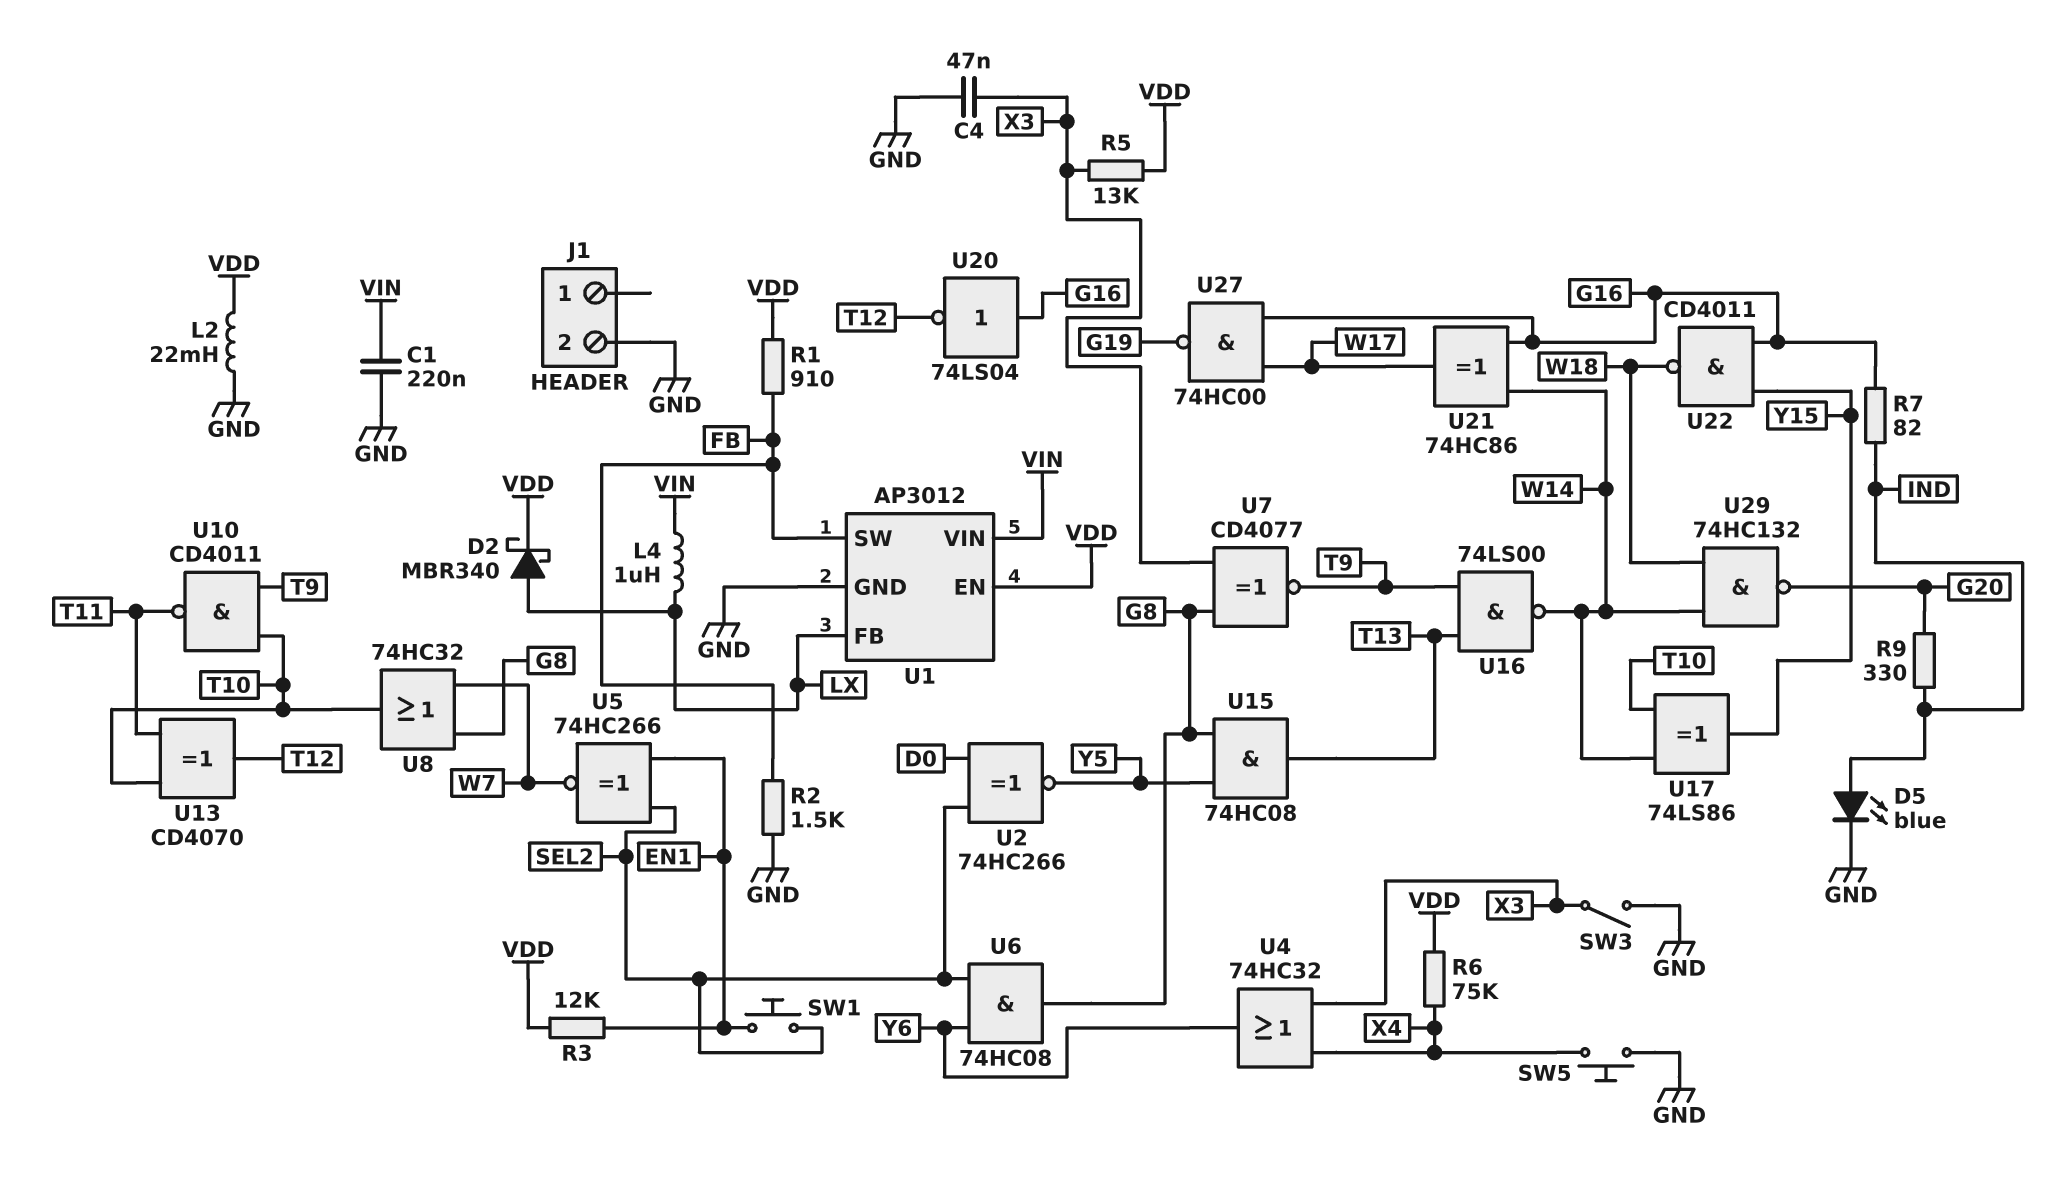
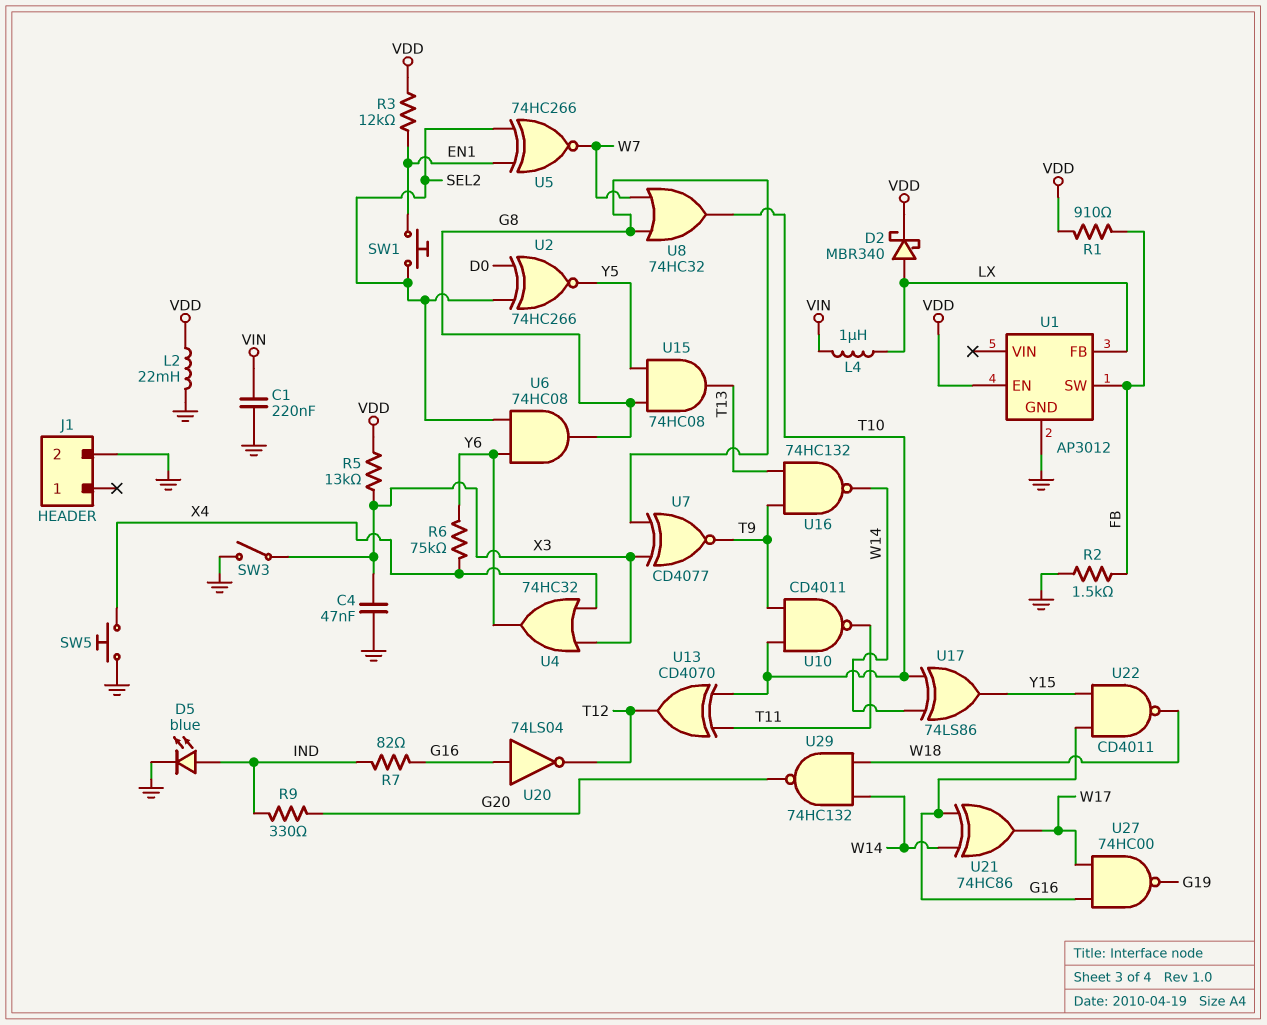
R6: 75k (VDD, X4) -> 75k (X4, Y6)
U1 pin VIN: VIN -> none
U16: NAND 74LS00 (in T9, in T13, out W14) -> NAND 74HC132 (in T9, in T13, out W14)

